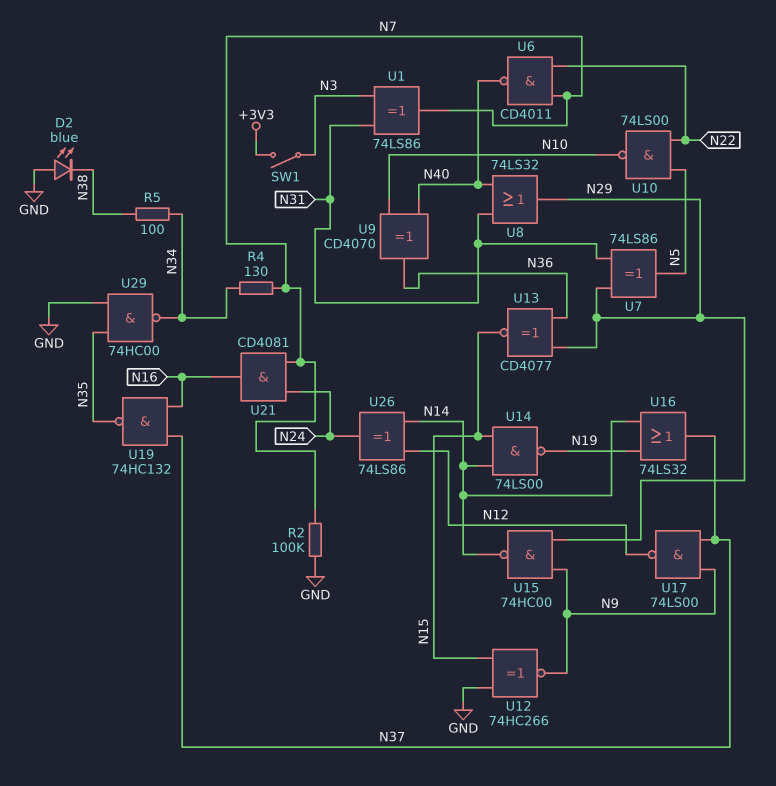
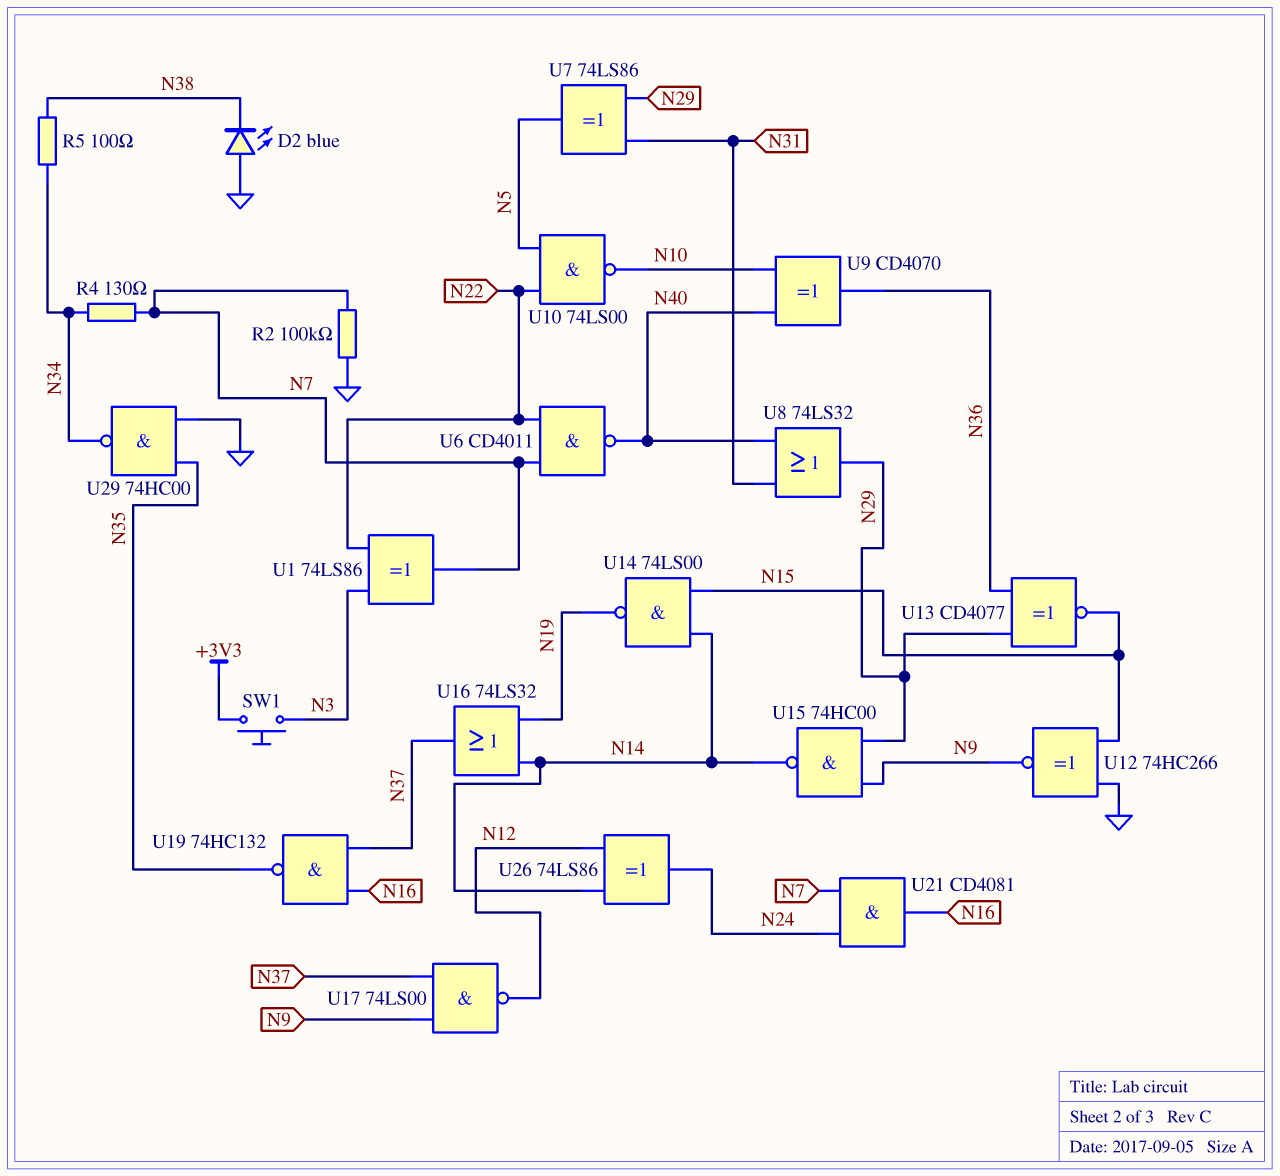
SW1: switch (+3V3, N3) -> button (+3V3, N3)
U1: XOR 74LS86 (in N3, in N31, out N7) -> XOR 74LS86 (in N3, in N22, out N7)

